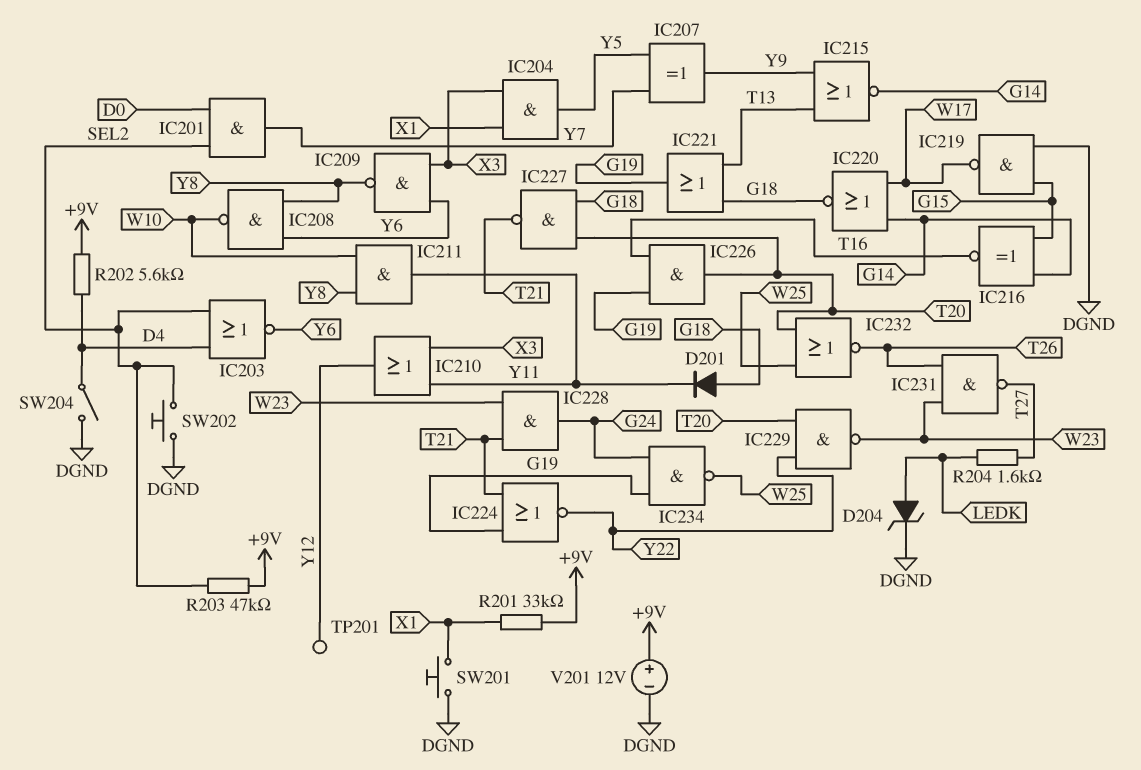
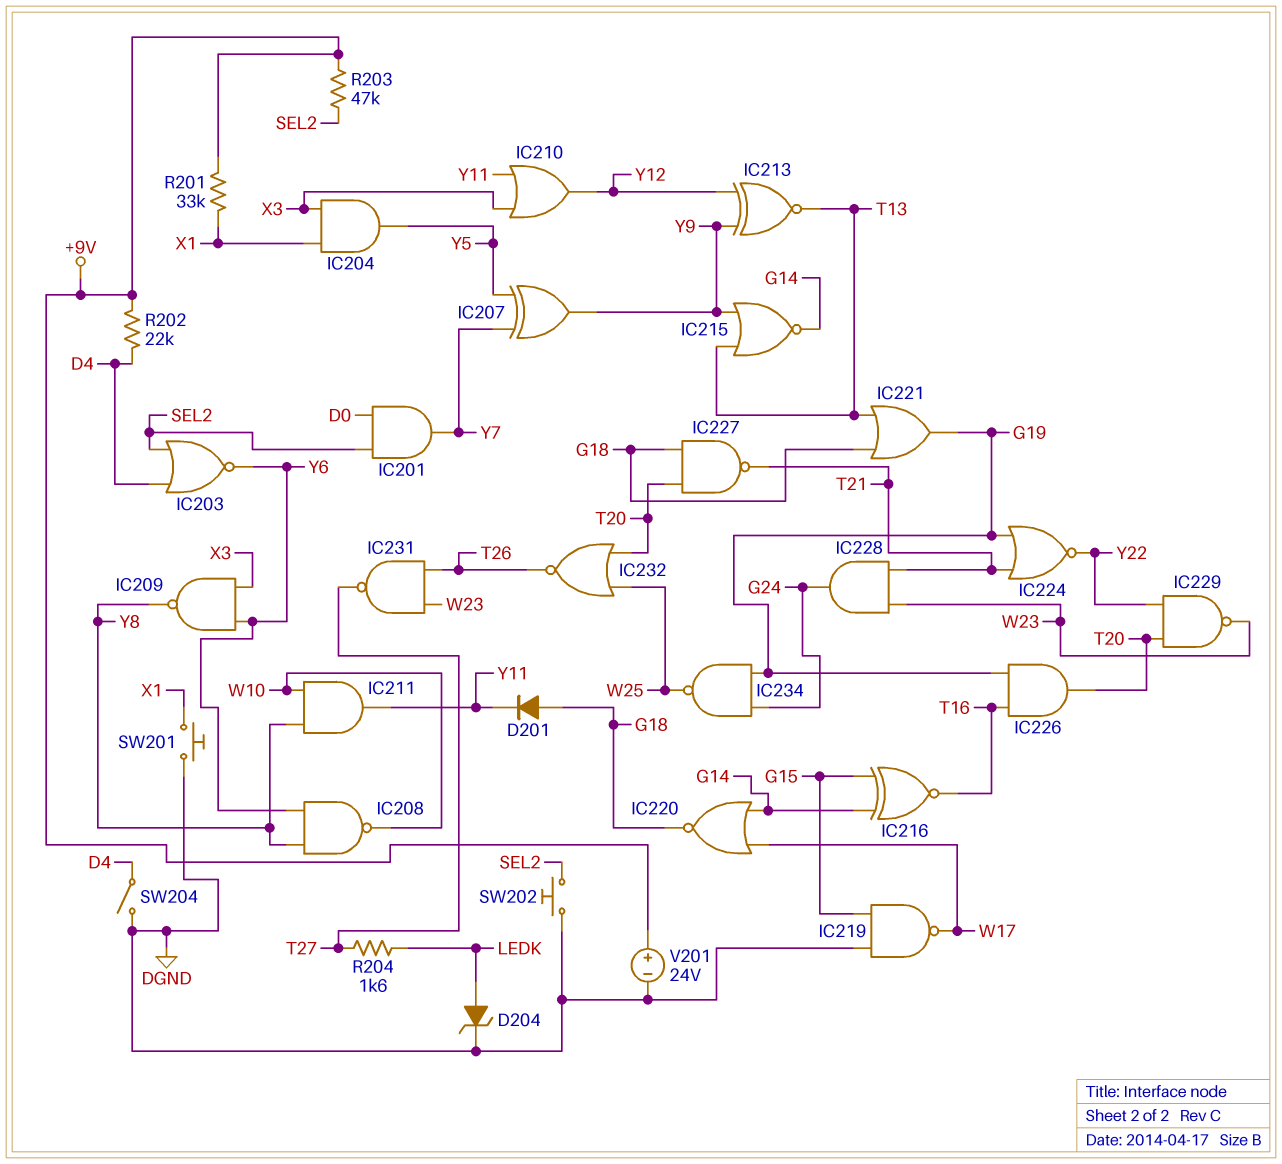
IC213: none -> XNOR (in Y9, in Y12, out T13)
R202: 5.6k (+9V, D4) -> 22k (+9V, D4)
TP201: test point (Y12) -> none
V201: 12V (plus +9V, minus DGND) -> 24V (plus +9V, minus DGND)

